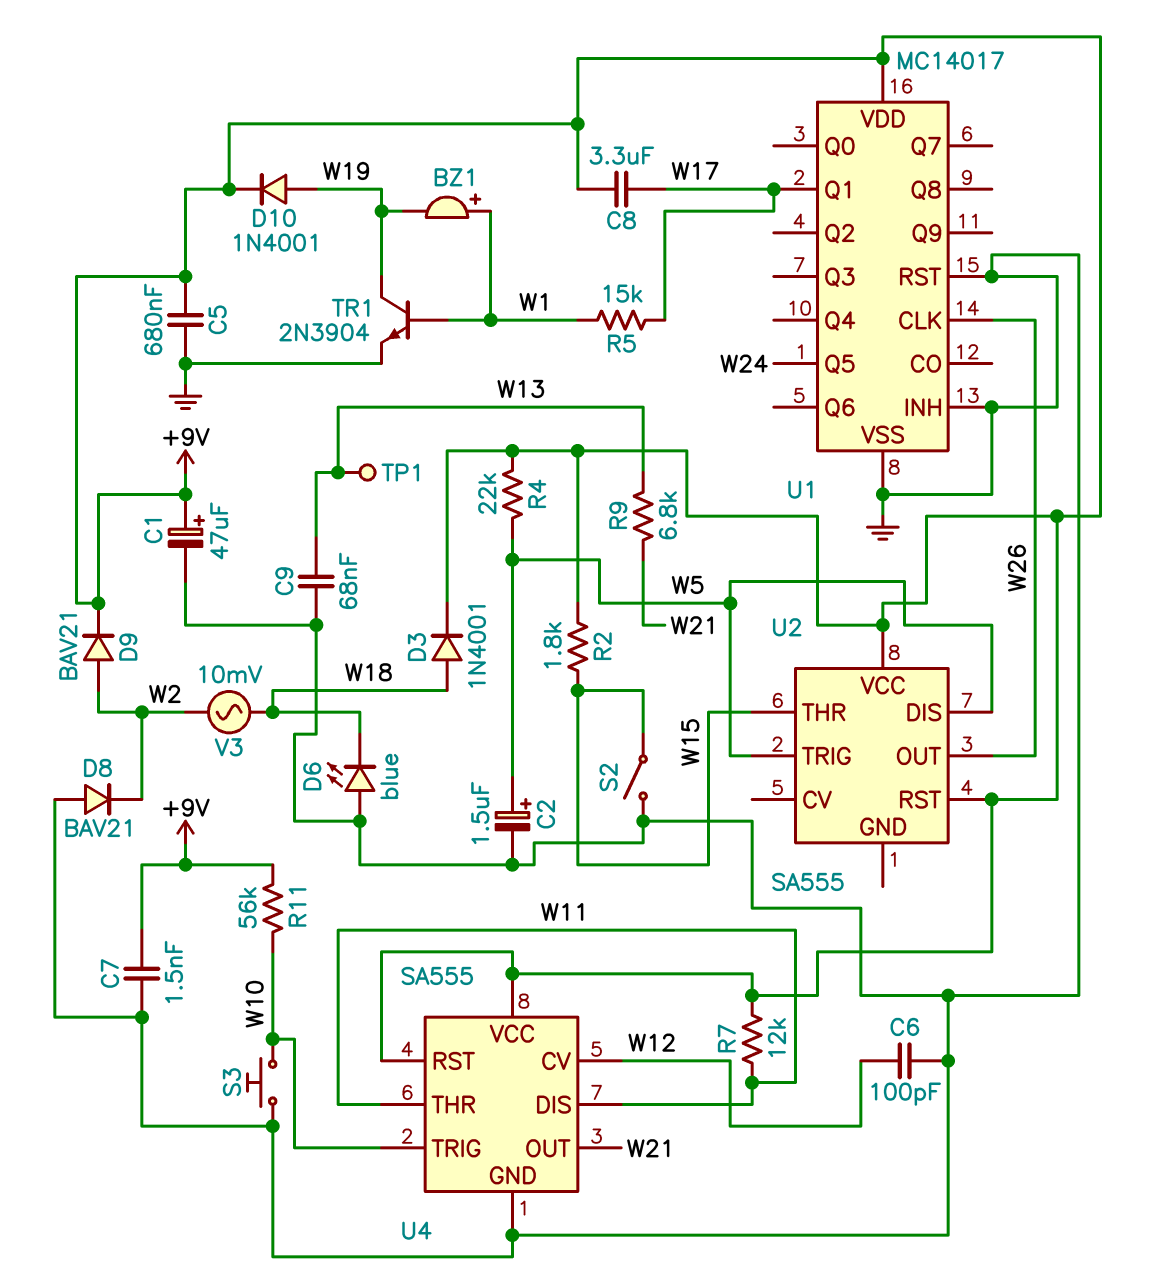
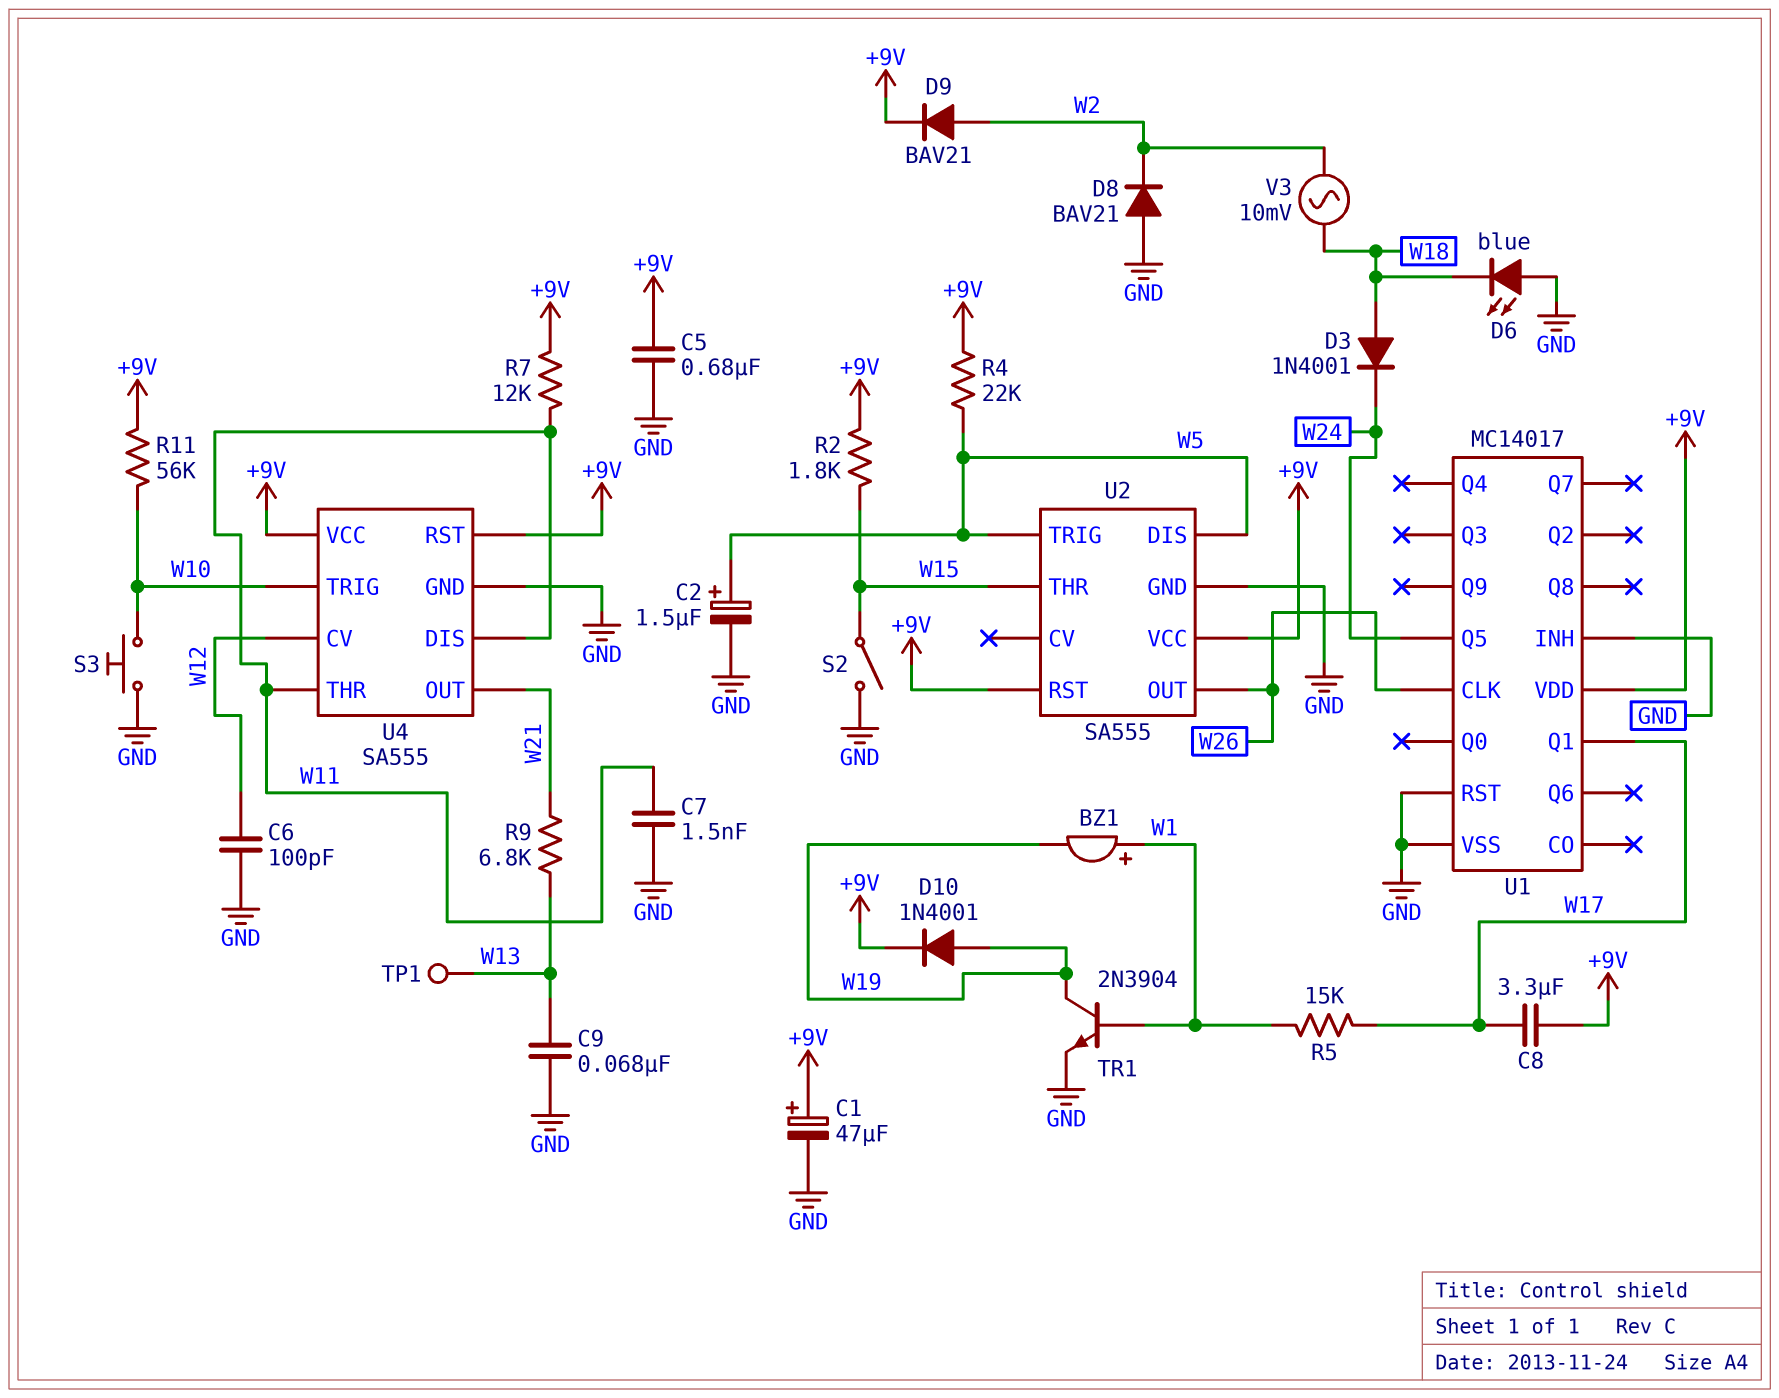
C7: 1.5nF (+9V, GND) -> 1.5nF (GND, W11)
D3: diode 1N4001 (A W18, K +9V) -> diode 1N4001 (A W18, K W24)
U2 pin GND: none -> GND

